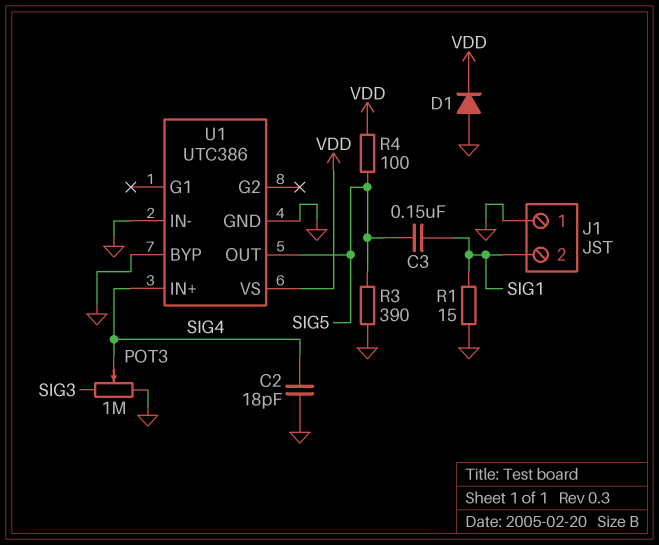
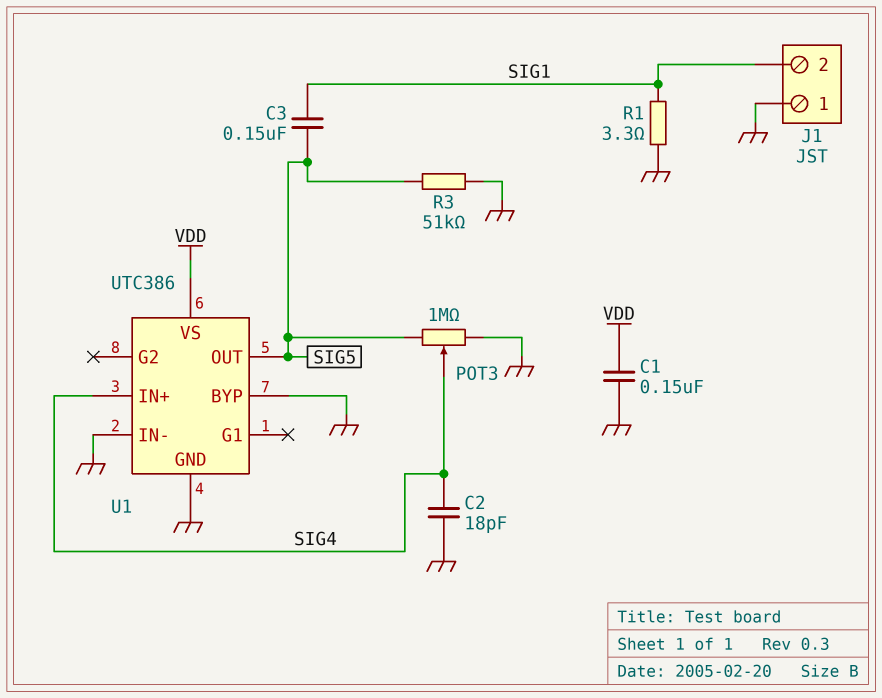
C1: none -> 150nF (GND, VDD)
D1: diode (A GND, K VDD) -> none
POT3: 1M (GND, SIG3, wiper SIG4) -> 1M (GND, SIG5, wiper SIG4)
R1: 15 (GND, SIG1) -> 3.3 (GND, SIG1)
R3: 390 (GND, SIG5) -> 51k (GND, SIG5)
R4: 100 (SIG5, VDD) -> none

